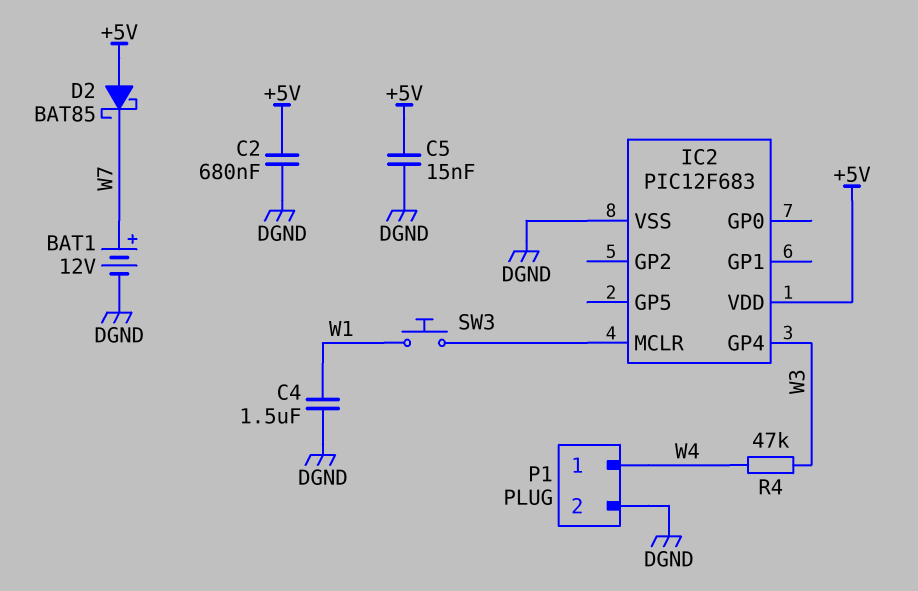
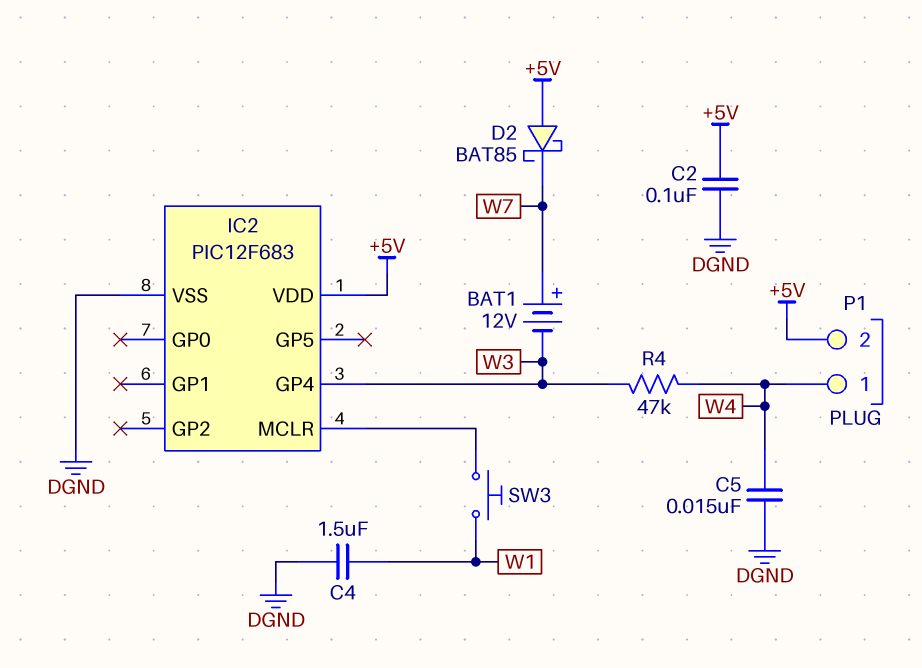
BAT1: 12V (plus W7, minus DGND) -> 12V (plus W7, minus W3)
C2: 680nF (+5V, DGND) -> 100nF (+5V, DGND)
C5: 15nF (+5V, DGND) -> 15nF (DGND, W4)
P1 pin 2: DGND -> +5V

